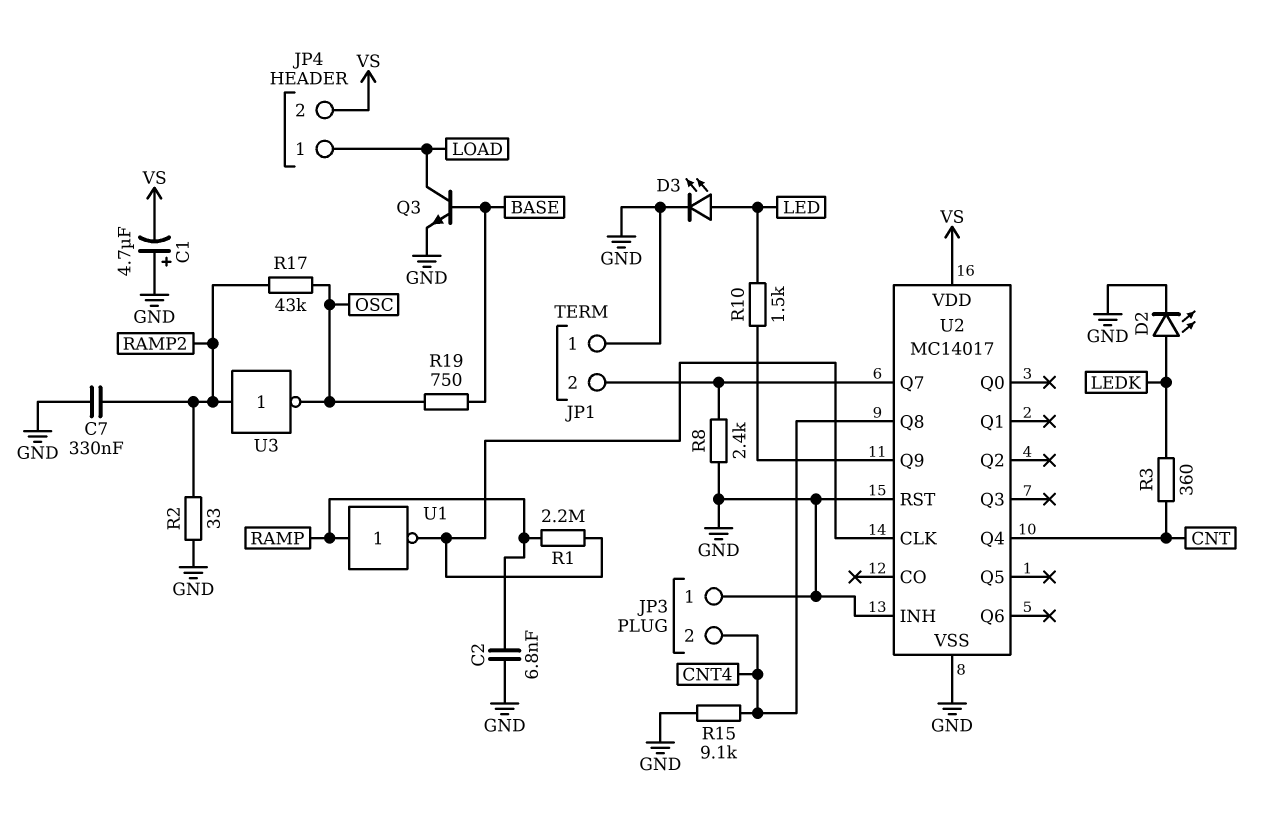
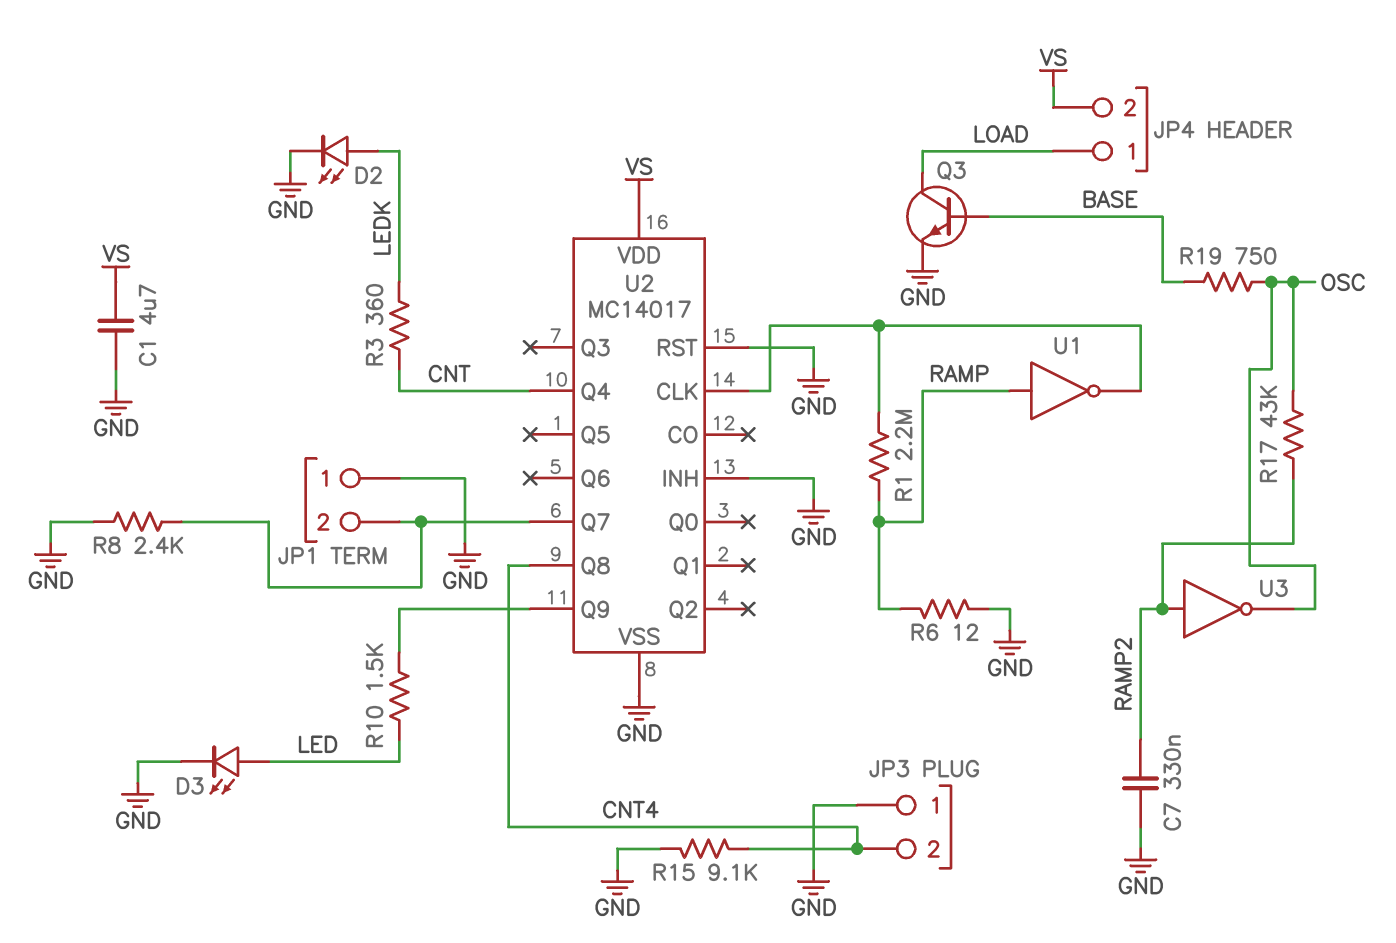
C1: 4.7uF (plus GND, minus VS) -> 4.7uF (GND, VS)
C2: 6.8nF (GND, RAMP) -> none
R2: 33 (GND, RAMP2) -> none
R6: none -> 12 (GND, RAMP)

